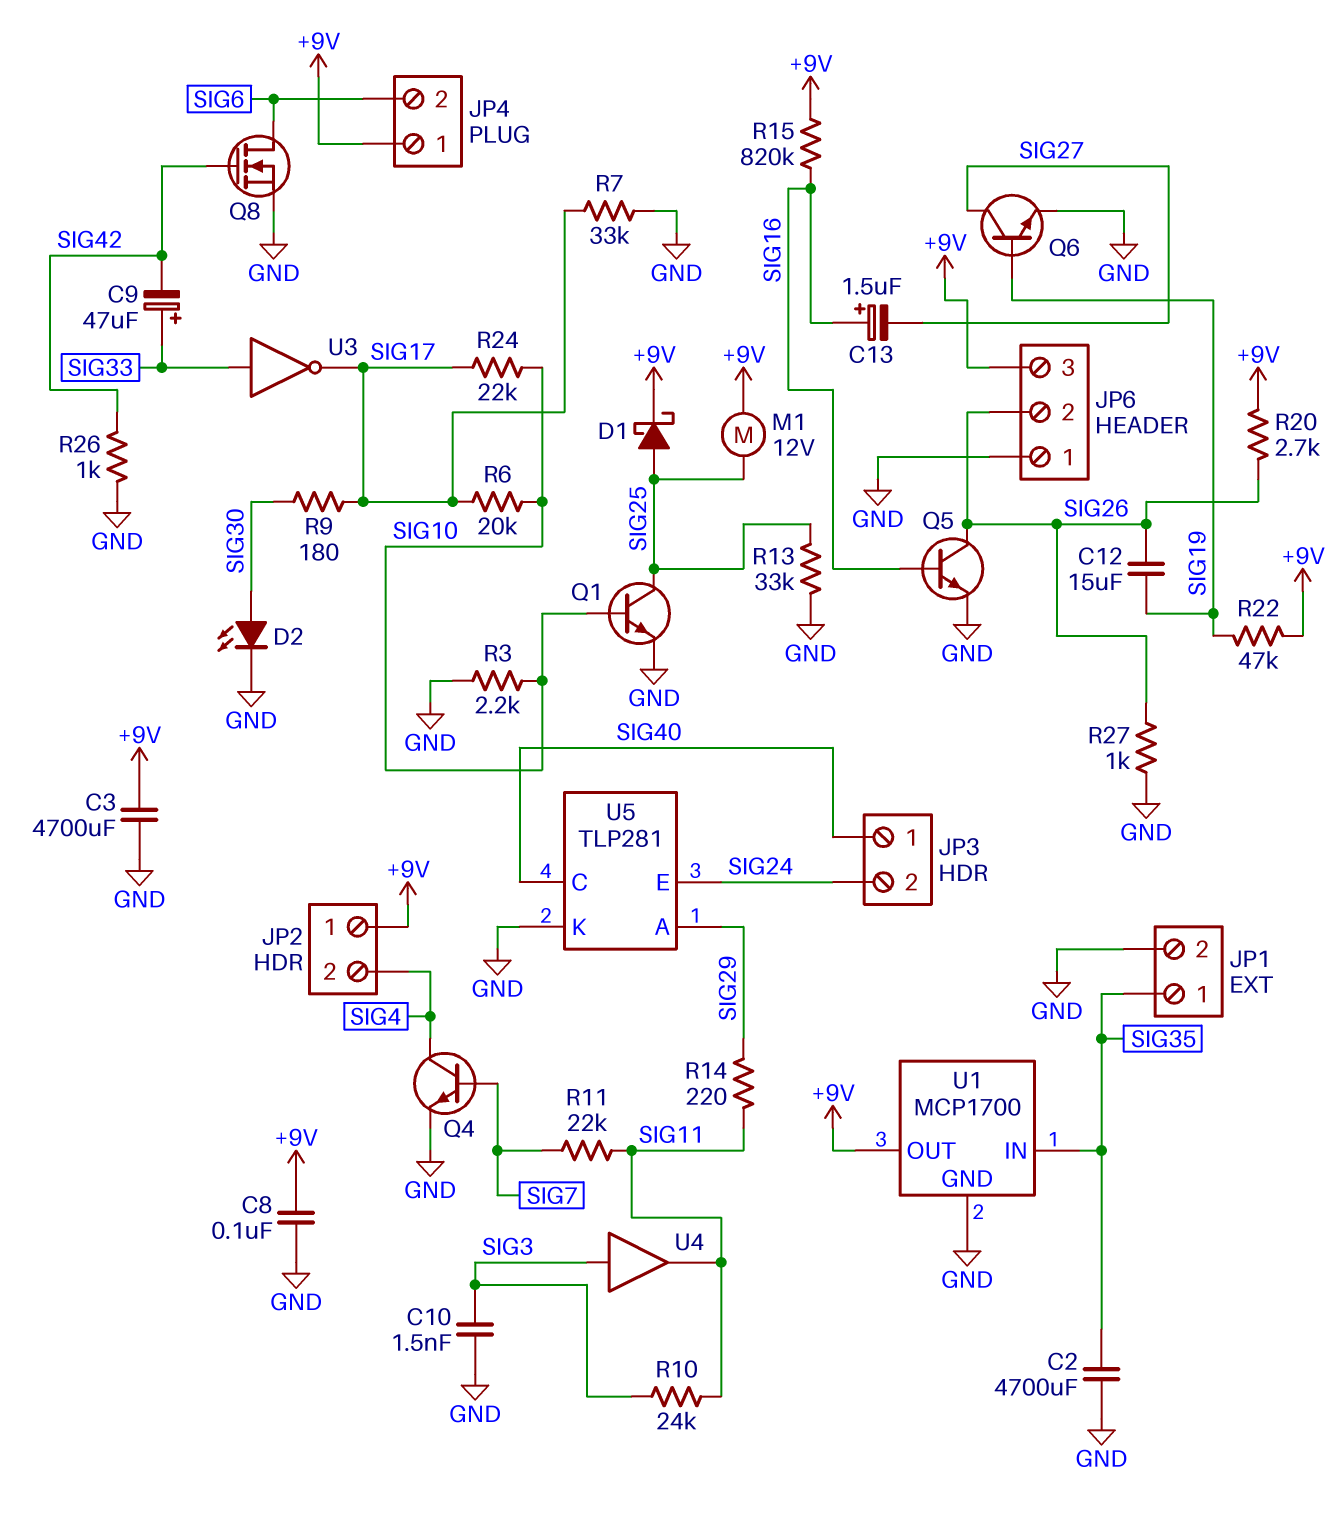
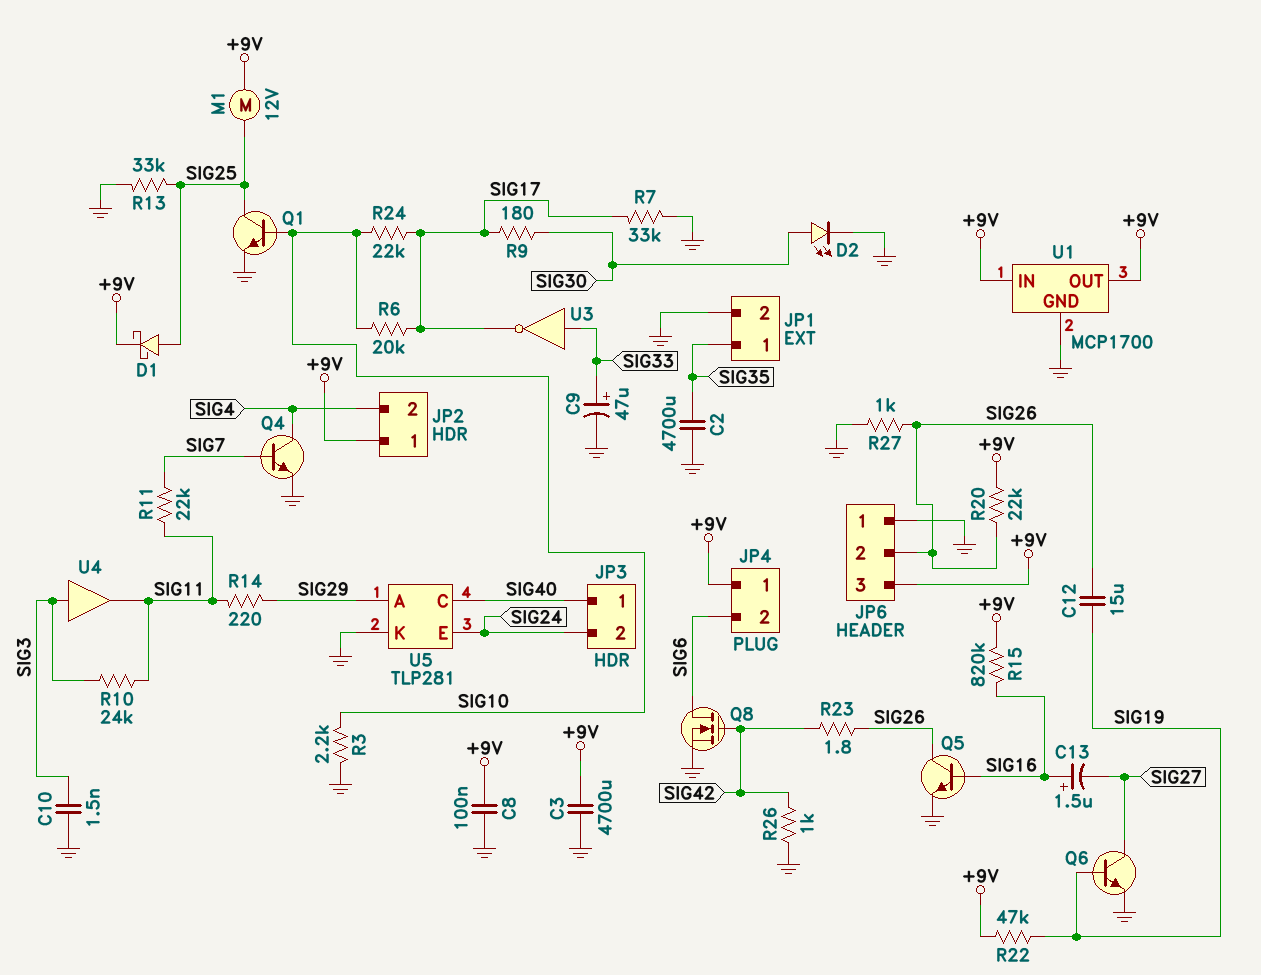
C9: 47uF (plus SIG33, minus SIG42) -> 47uF (plus SIG33, minus GND)
R20: 2.7k (+9V, SIG26) -> 22k (+9V, SIG26)
R23: none -> 1.8 (SIG26, SIG42)
U1 pin IN: SIG35 -> +9V

